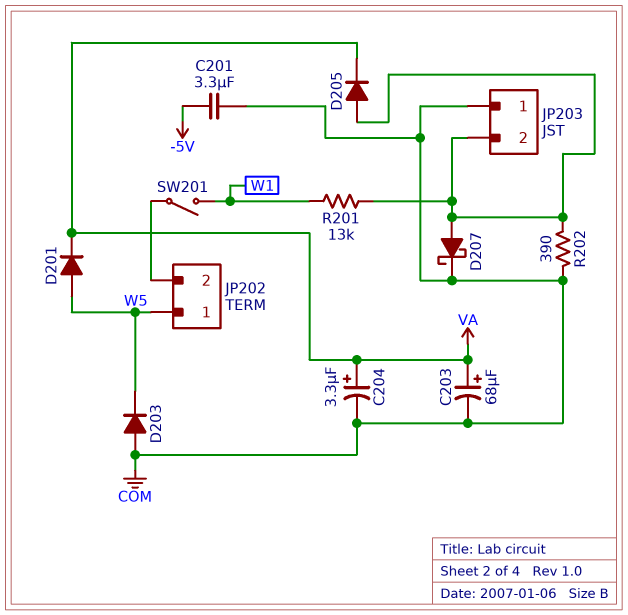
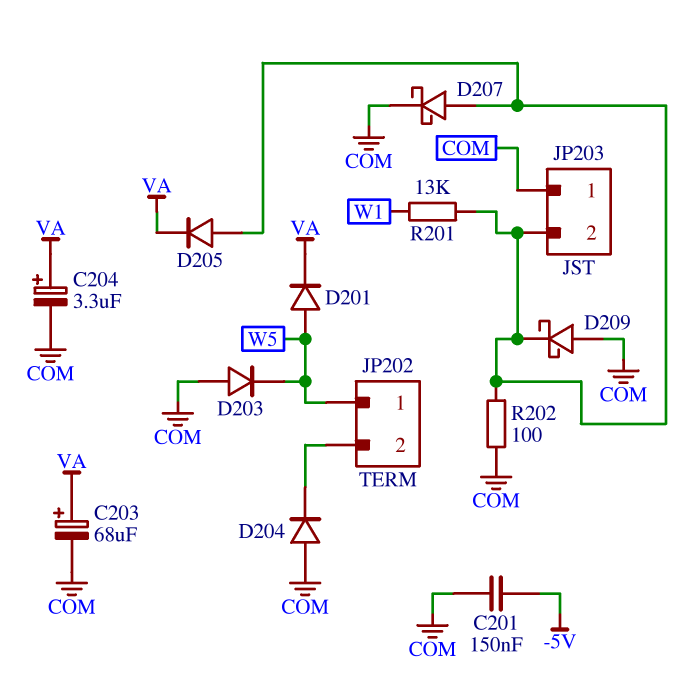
C201: 3.3uF (-5V, COM) -> 150nF (-5V, COM)
D204: none -> diode (A COM, K JP202/2)
D209: none -> schottky (A COM, K JP203/2)
R202: 390 (COM, JP203/2) -> 100 (COM, JP203/2)
SW201: switch (JP202/2, W1) -> none

